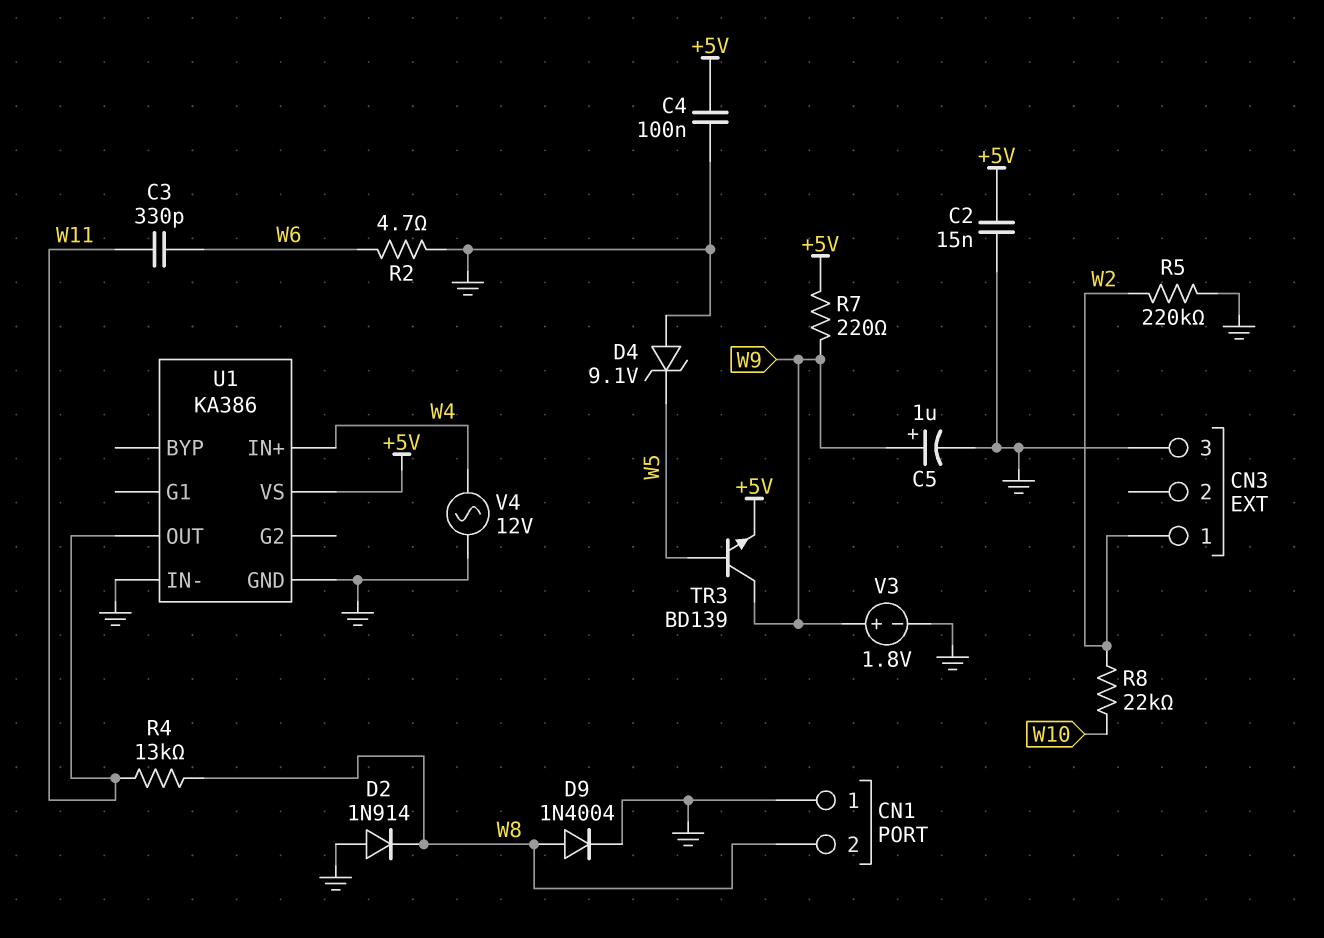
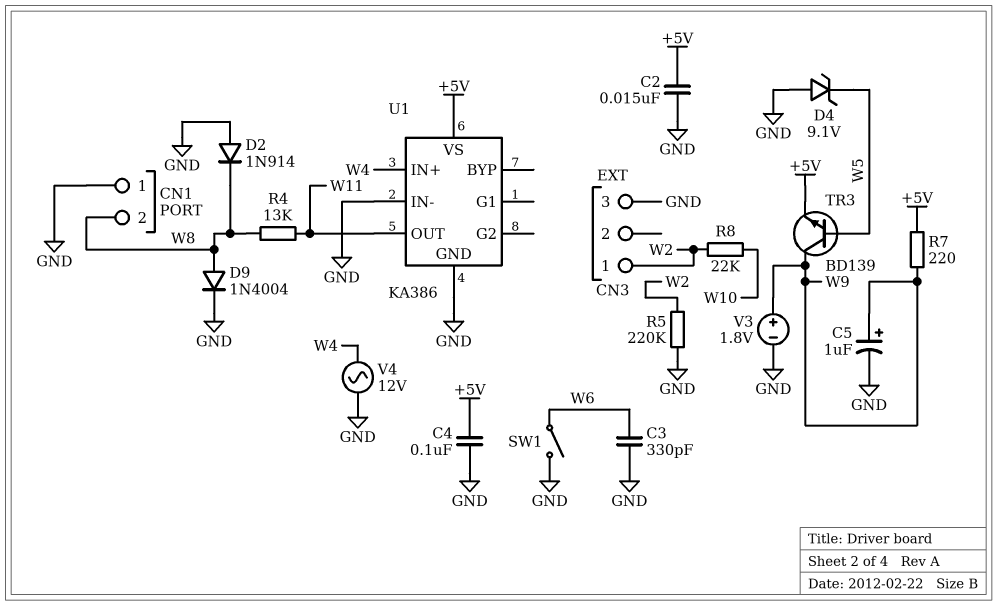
C3: 330pF (W6, W11) -> 330pF (GND, W6)
R2: 4.7 (GND, W6) -> none
SW1: none -> switch (GND, W6)

